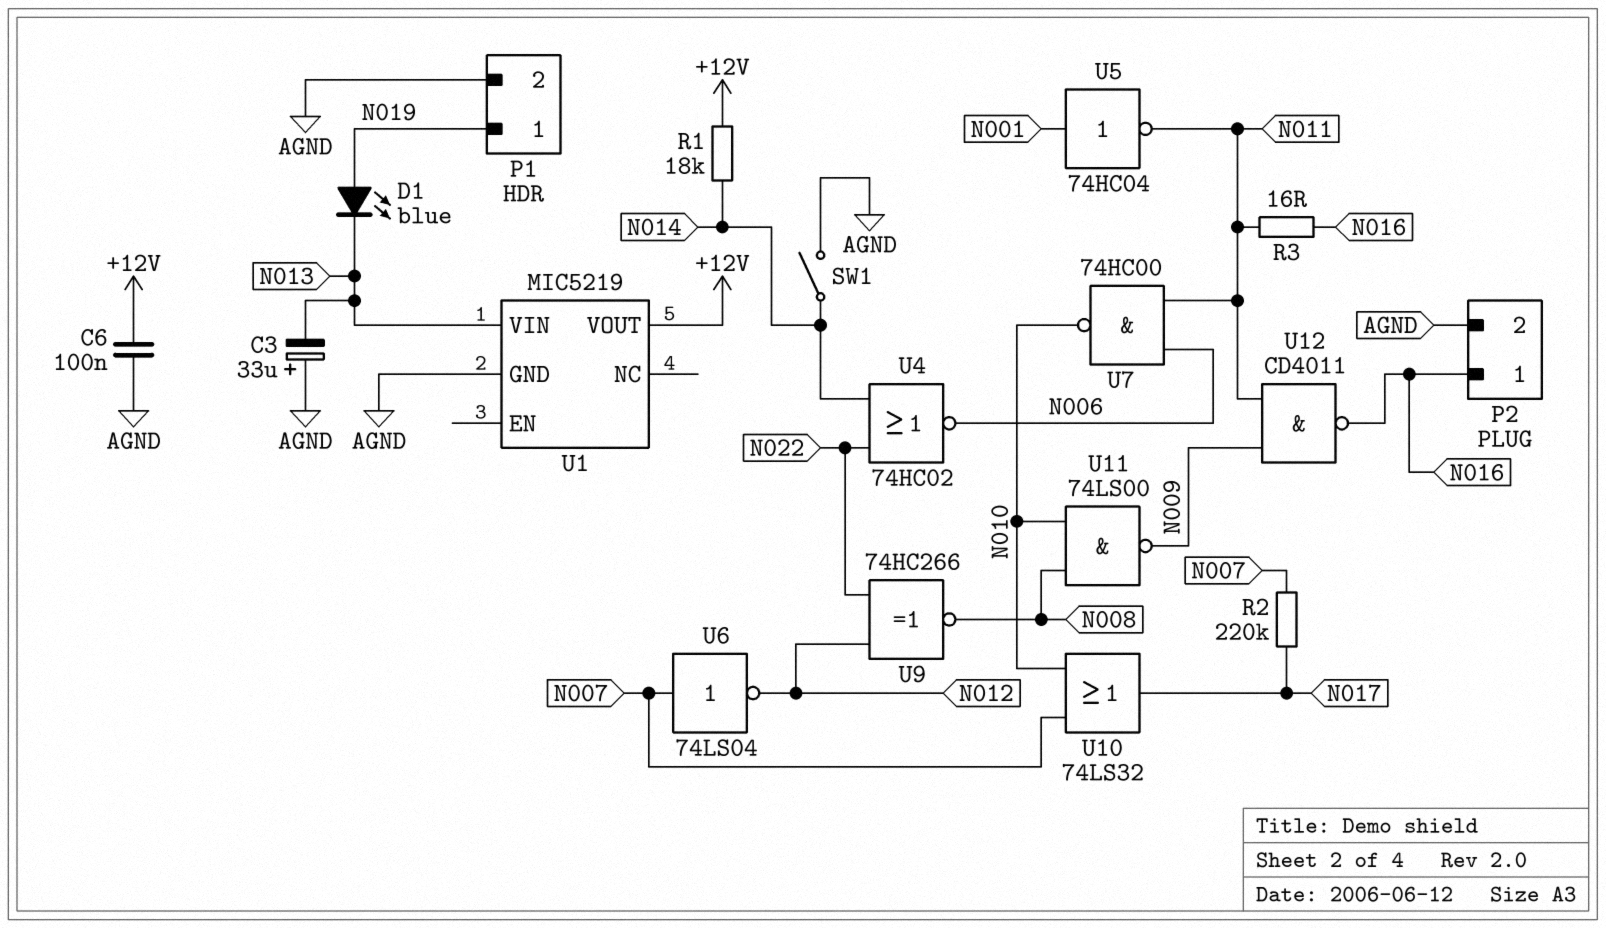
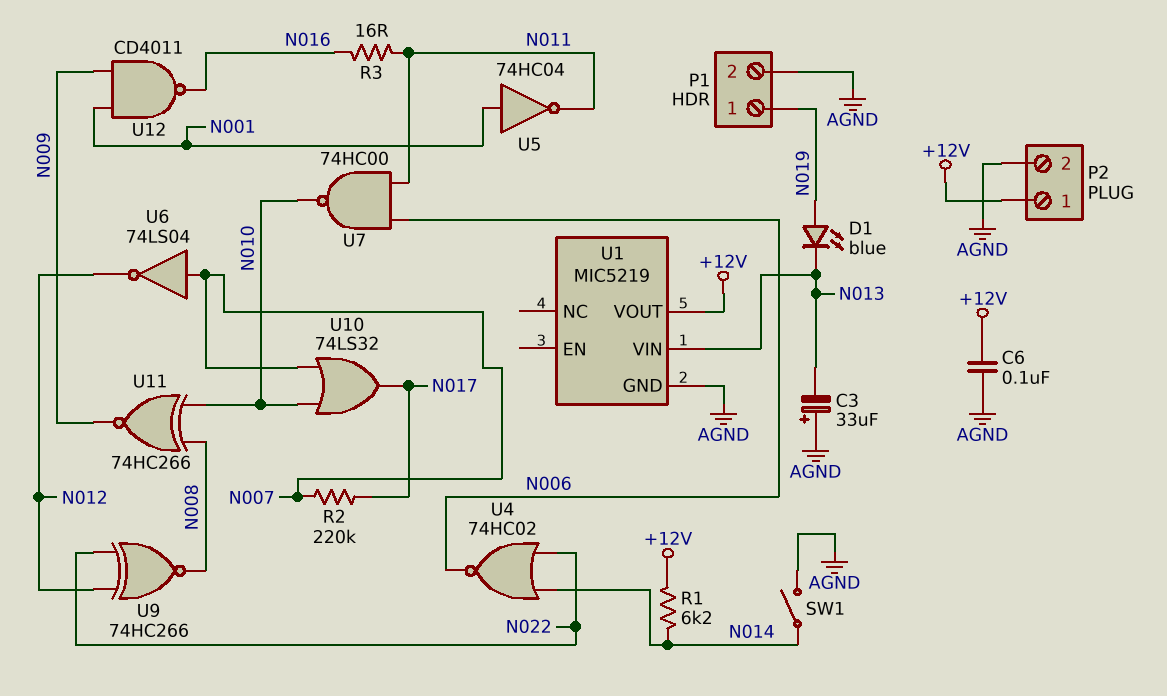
P2 pin 1: N016 -> +12V
R1: 18k (+12V, N014) -> 6.2k (+12V, N014)
U11: NAND 74LS00 (in N008, in N010, out N009) -> XNOR 74HC266 (in N008, in N010, out N009)
U12: NAND CD4011 (in N009, in N011, out N016) -> NAND CD4011 (in N001, in N009, out N016)

